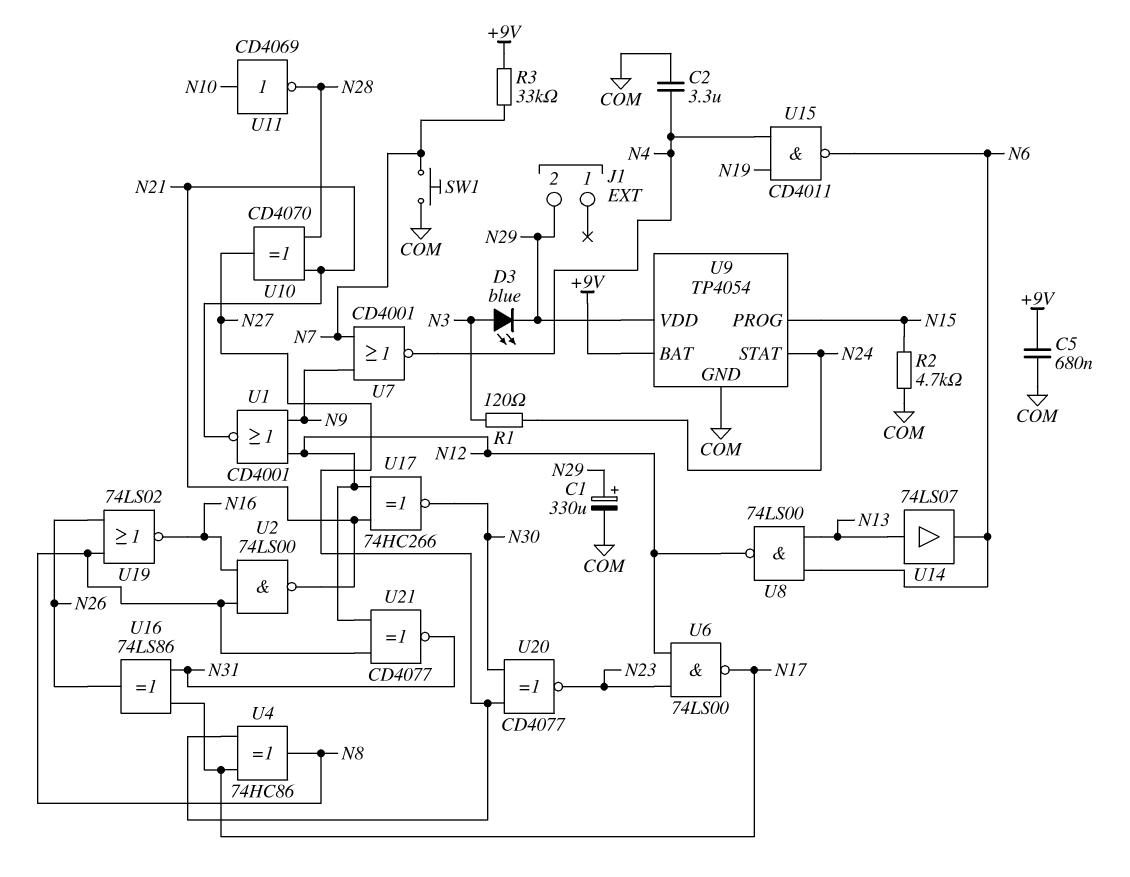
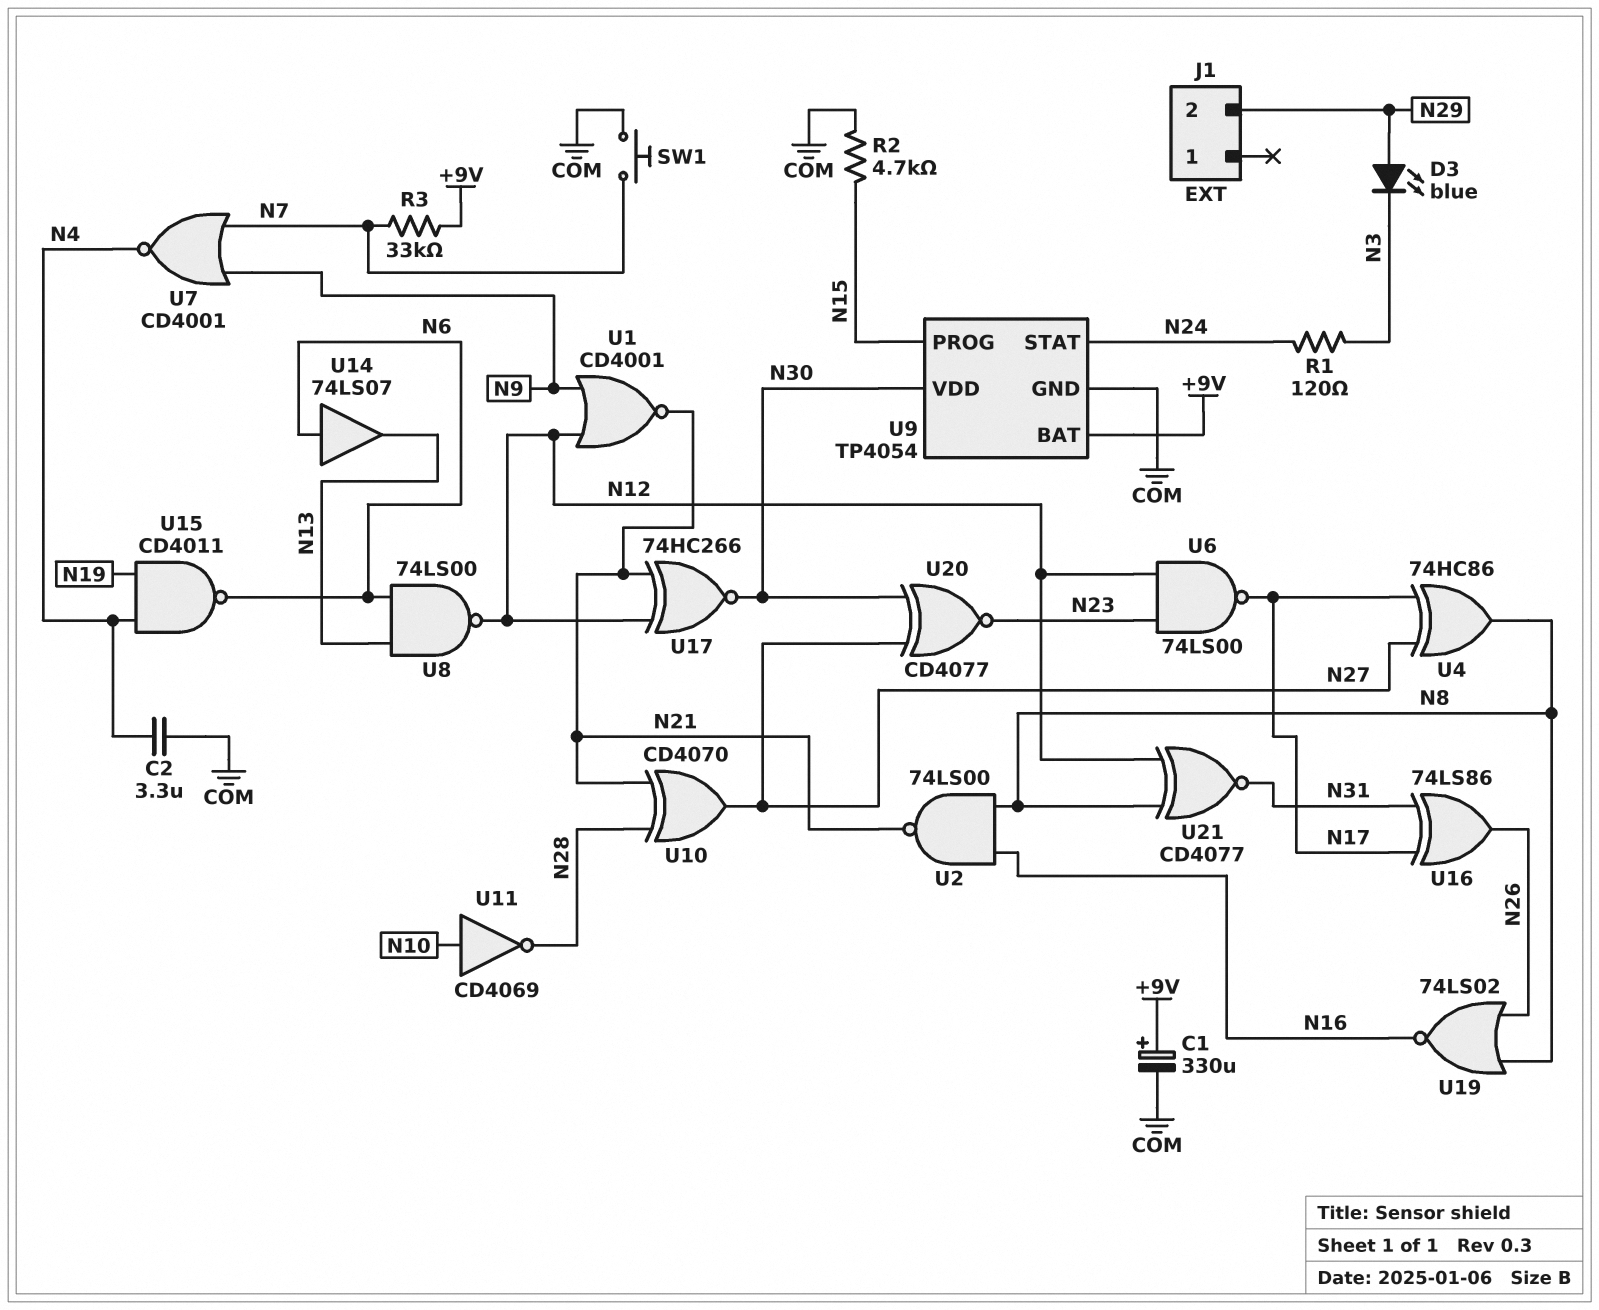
C1: 330uF (plus N29, minus COM) -> 330uF (plus +9V, minus COM)
C5: 680nF (+9V, COM) -> none
D3: LED blue (A N3, K N29) -> LED blue (A N29, K N3)
U9 pin VDD: N29 -> N30
U14: buffer 74LS07 (in N13, out N6) -> buffer 74LS07 (in N6, out N13)

